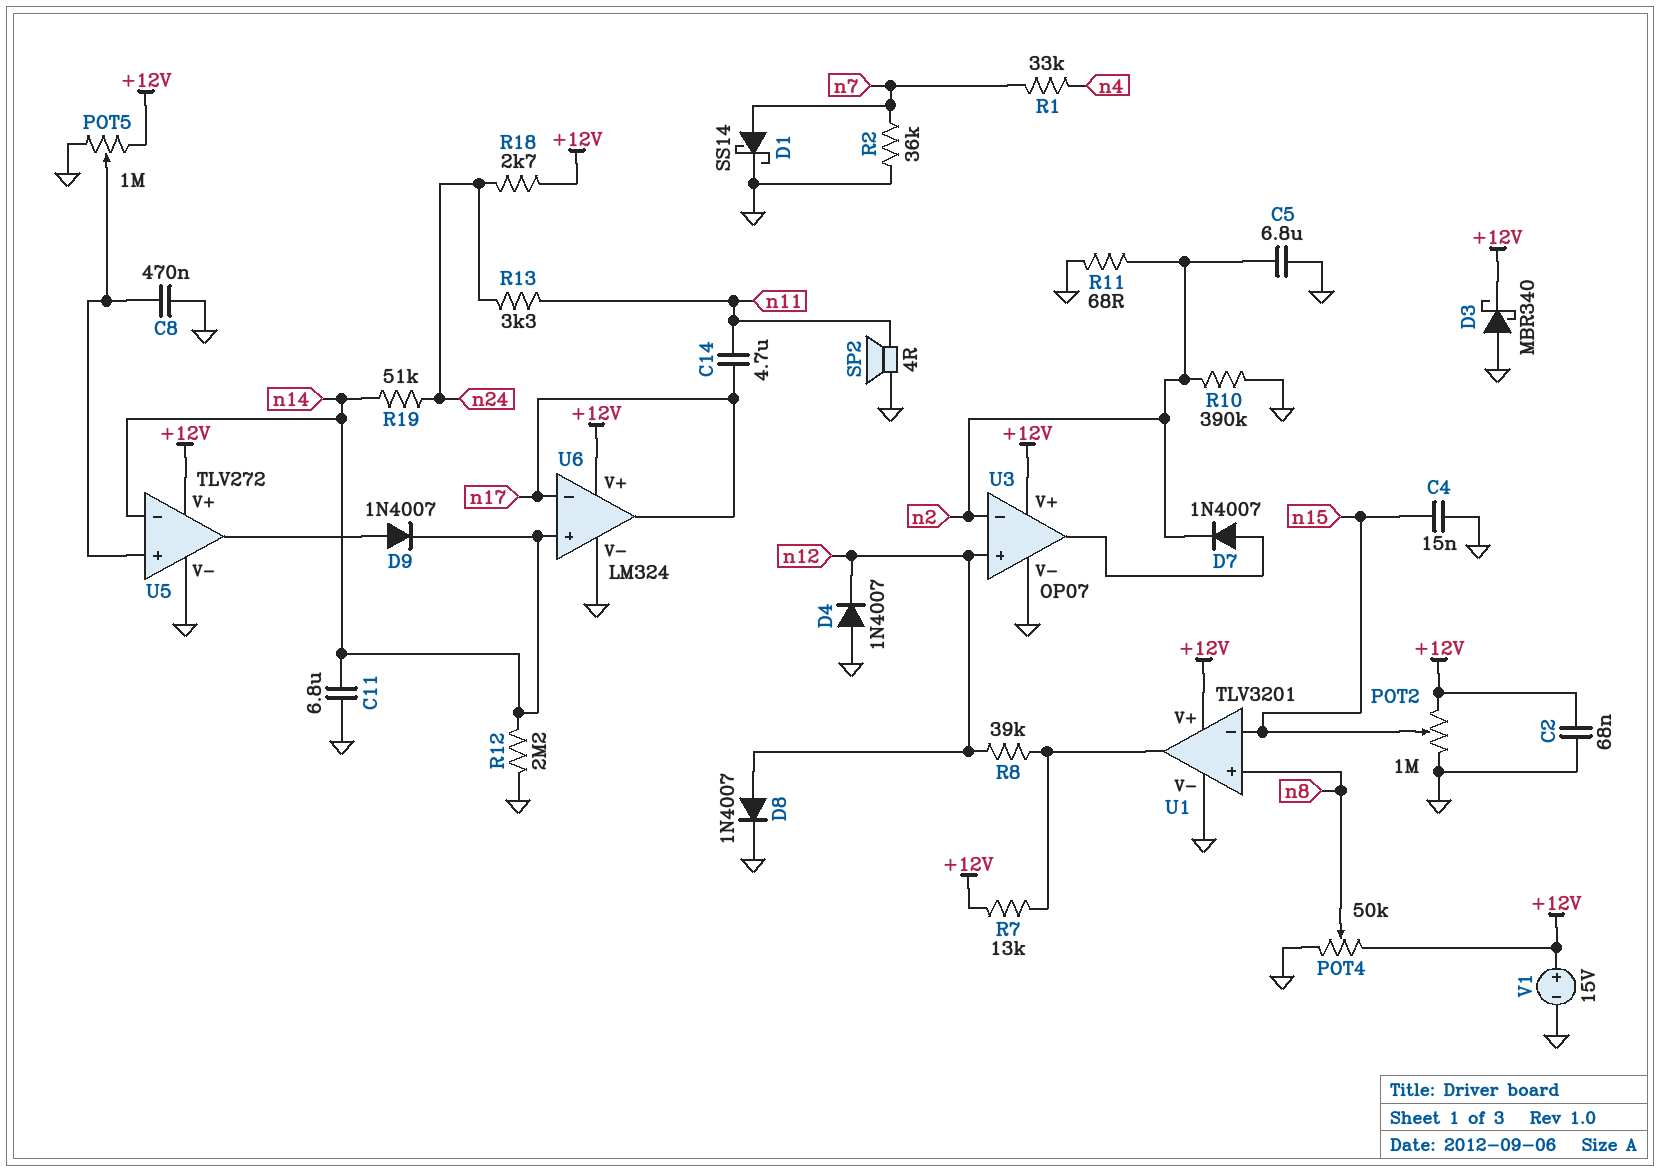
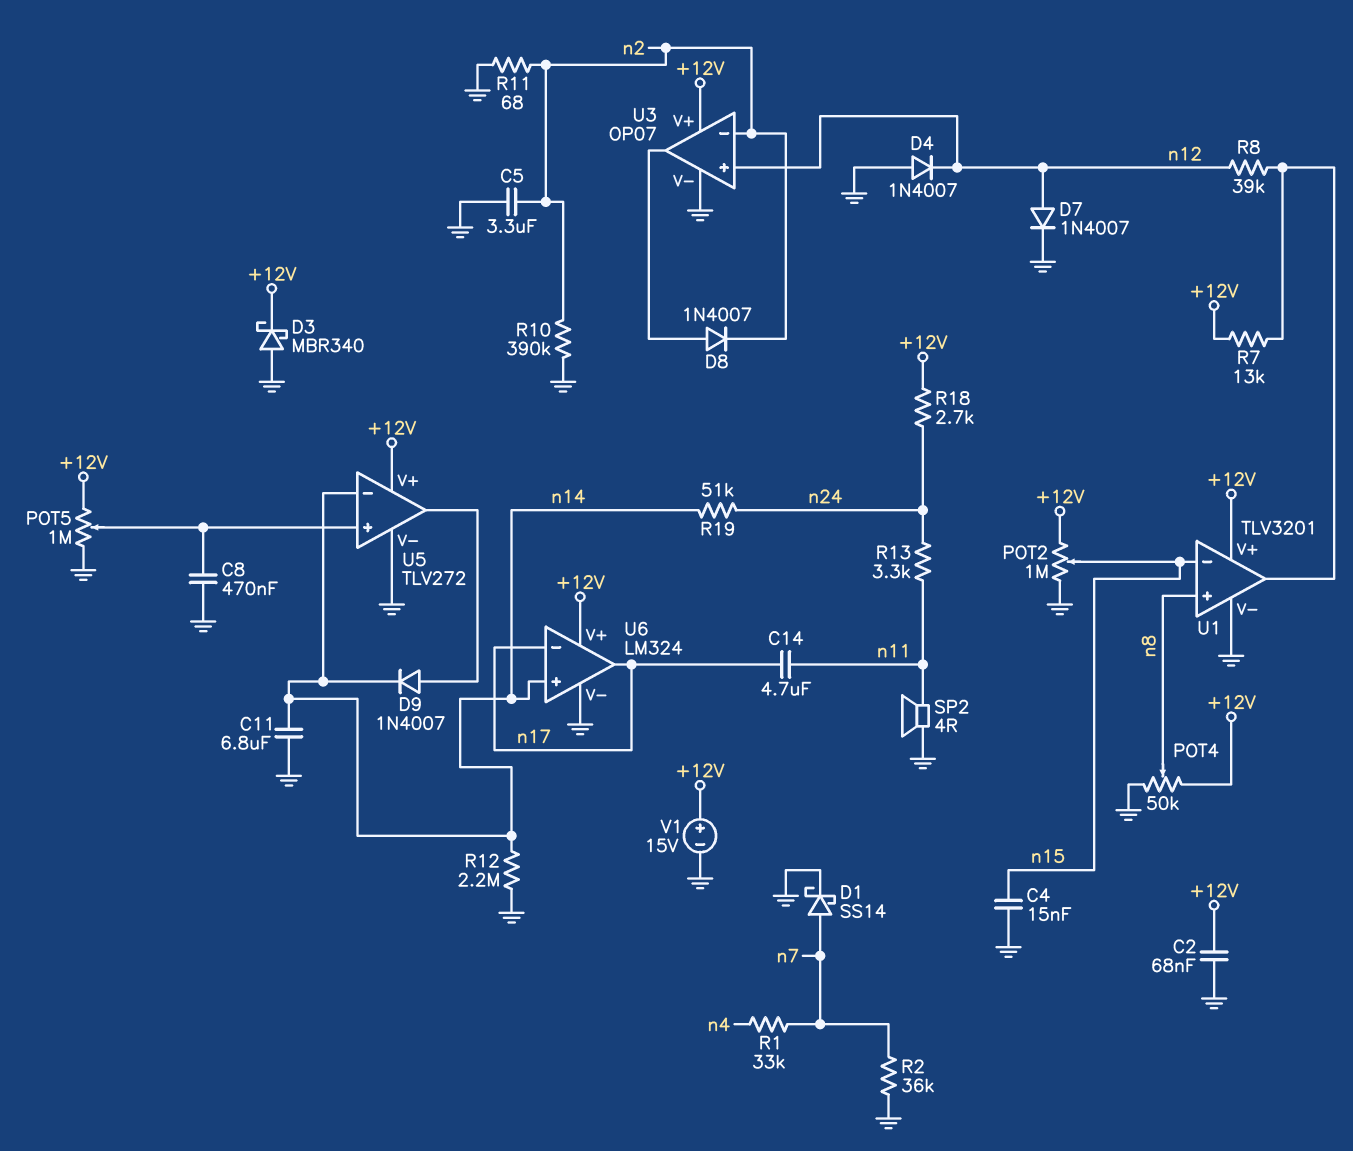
C5: 6.8uF (GND, n2) -> 3.3uF (GND, n2)
D7: diode 1N4007 (A U3/out, K n2) -> diode 1N4007 (A n12, K GND)
D8: diode 1N4007 (A n12, K GND) -> diode 1N4007 (A U3/out, K n2)

